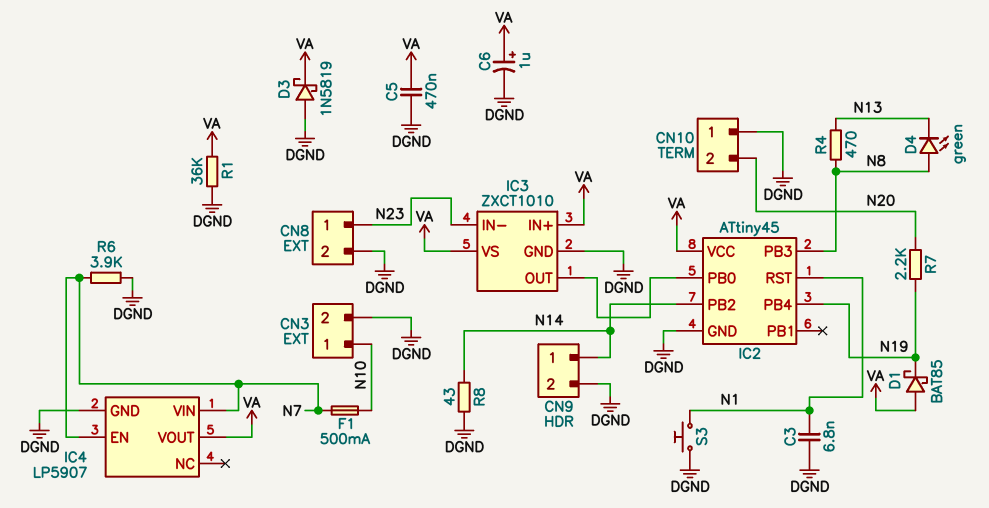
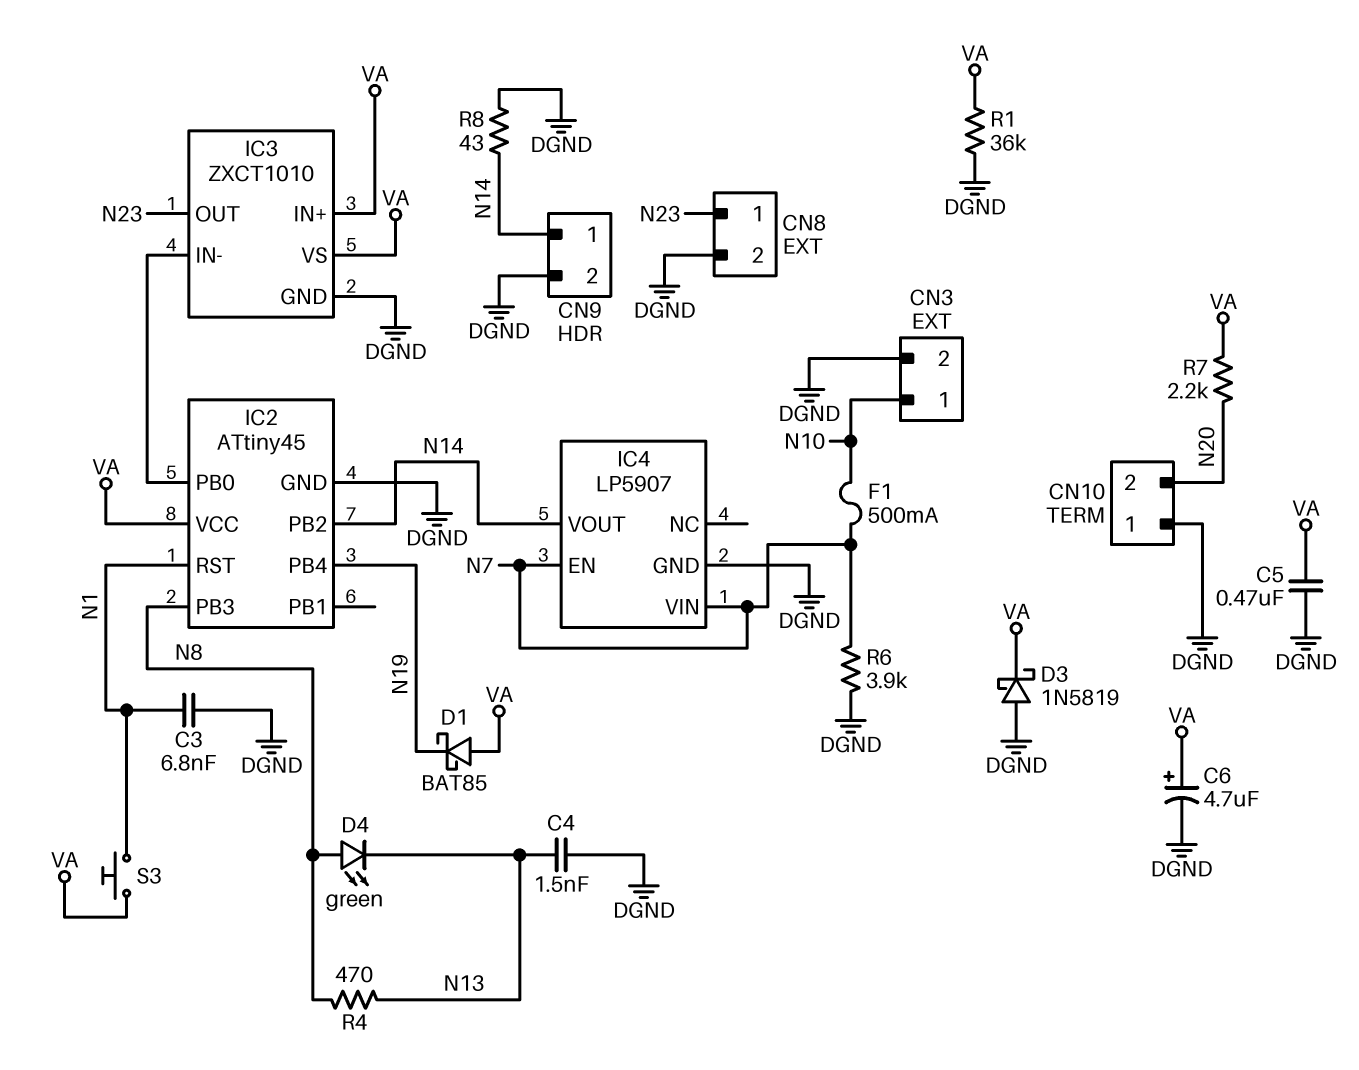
C4: none -> 1.5nF (DGND, N13)
C6: 1uF (plus VA, minus DGND) -> 4.7uF (plus VA, minus DGND)
IC3 pin IN-: N23 -> IC2/PB0
IC3 pin OUT: IC2/PB0 -> N23
IC4 pin VOUT: VA -> N14
R7: 2.2k (N19, N20) -> 2.2k (N20, VA)
S3: button (DGND, N1) -> button (N1, VA)

